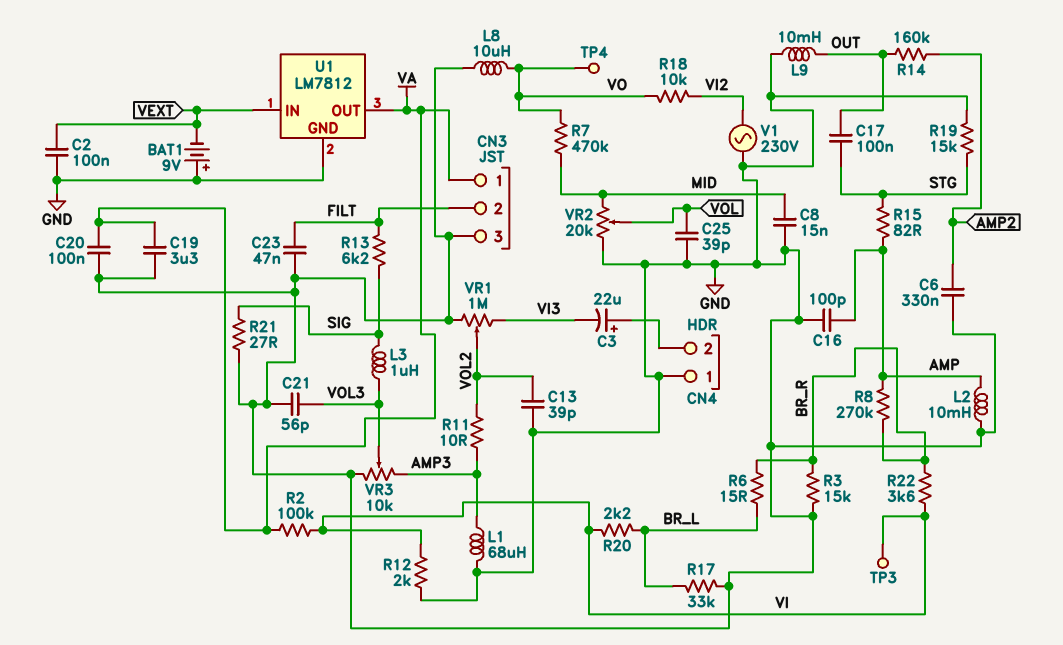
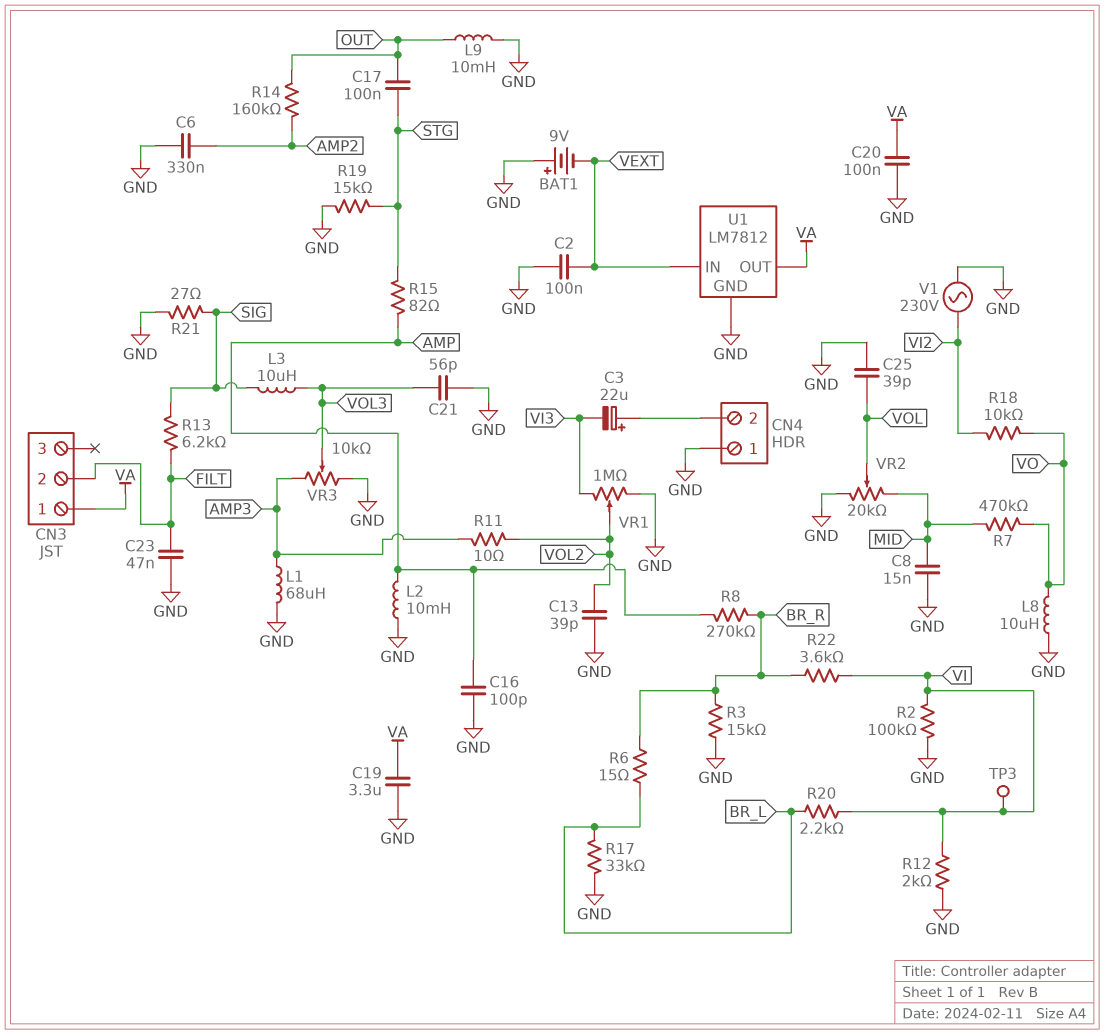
CN3 pin 3: GND -> none
L3: 1uH (SIG, VOL3) -> 10uH (SIG, VOL3)
R2: 100k (VA, VI) -> 100k (GND, VI)
TP4: test point (VO) -> none

